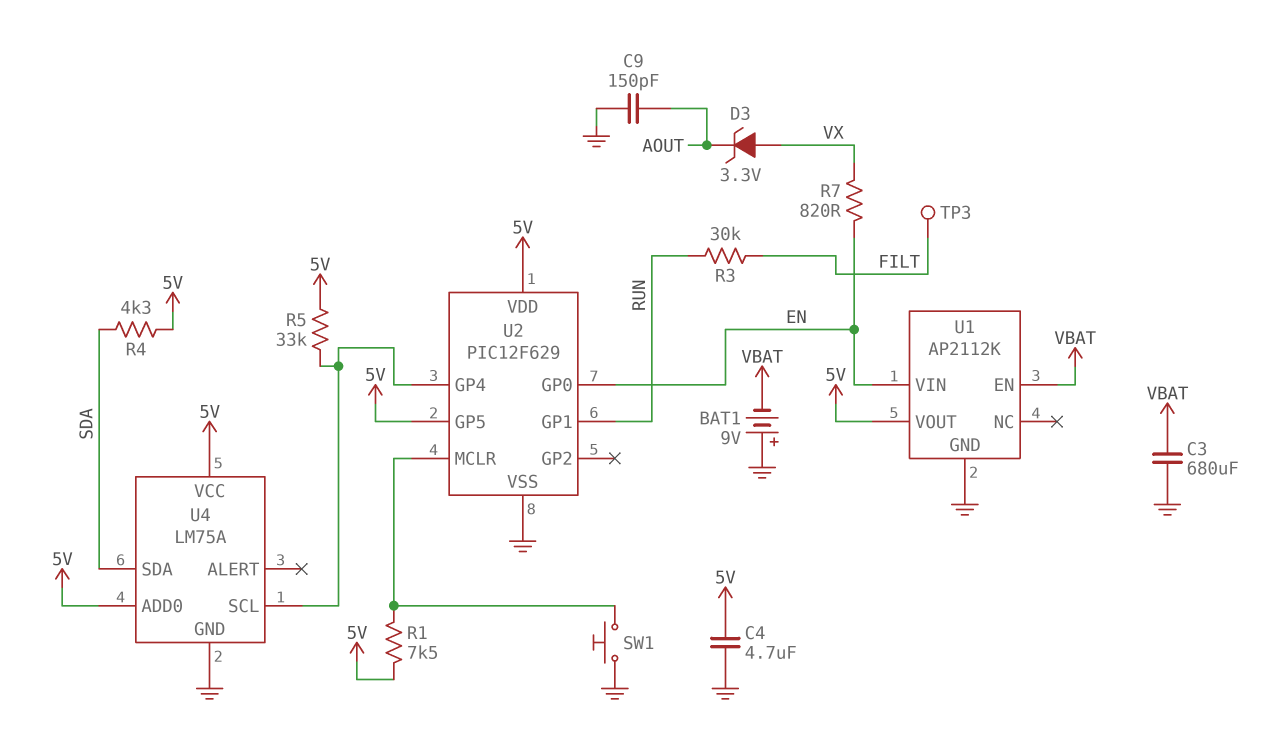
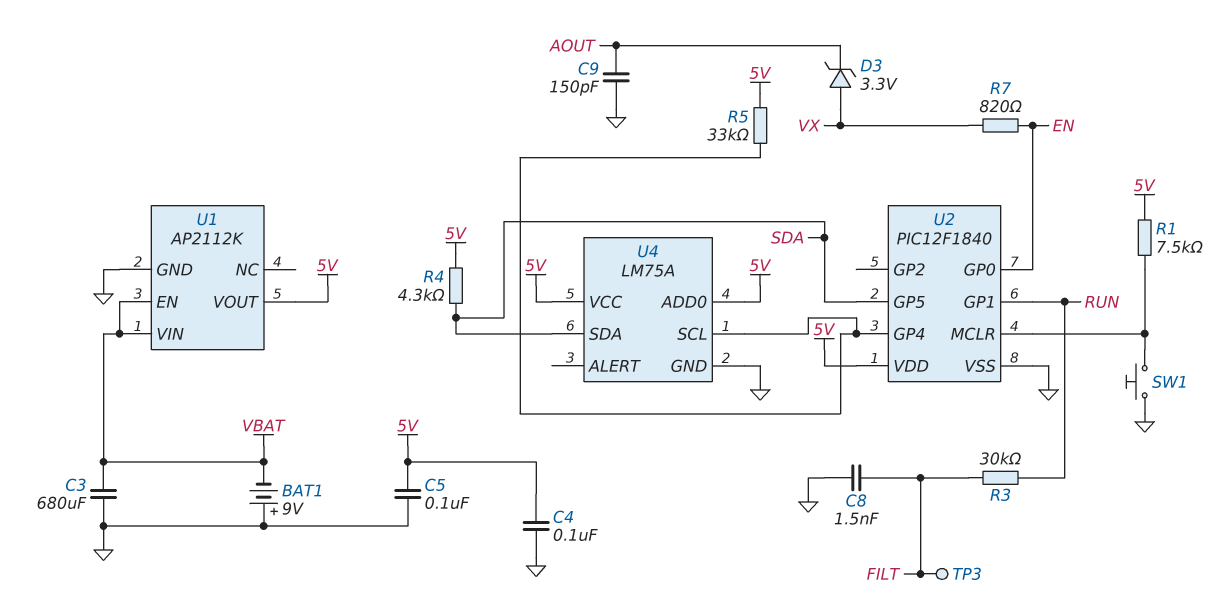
C4: 4.7uF (5V, GND) -> 100nF (5V, GND)
C5: none -> 100nF (5V, GND)
C8: none -> 1.5nF (FILT, GND)
U1 pin VIN: EN -> VBAT
U2: PIC12F629 -> PIC12F1840
U2 pin GP5: 5V -> SDA

